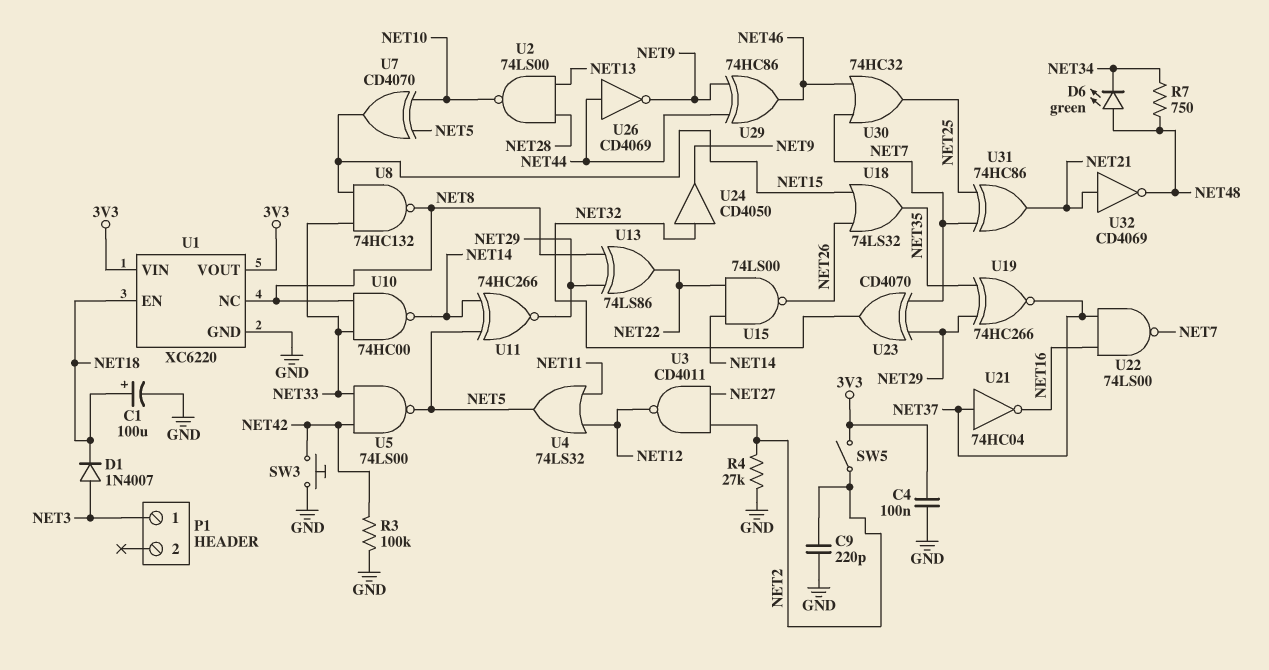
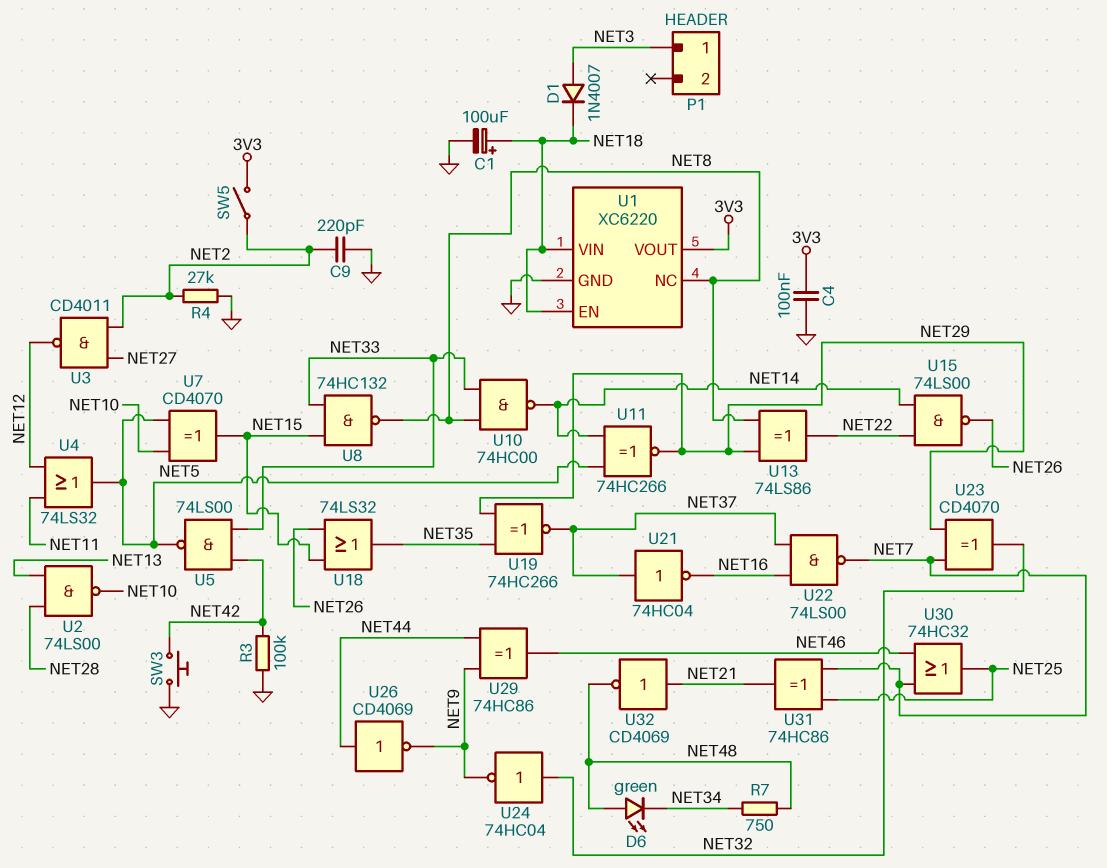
U1 pin VIN: 3V3 -> NET18
U24: buffer CD4050 (in NET32, out NET9) -> NOT 74HC04 (in NET32, out NET9)

